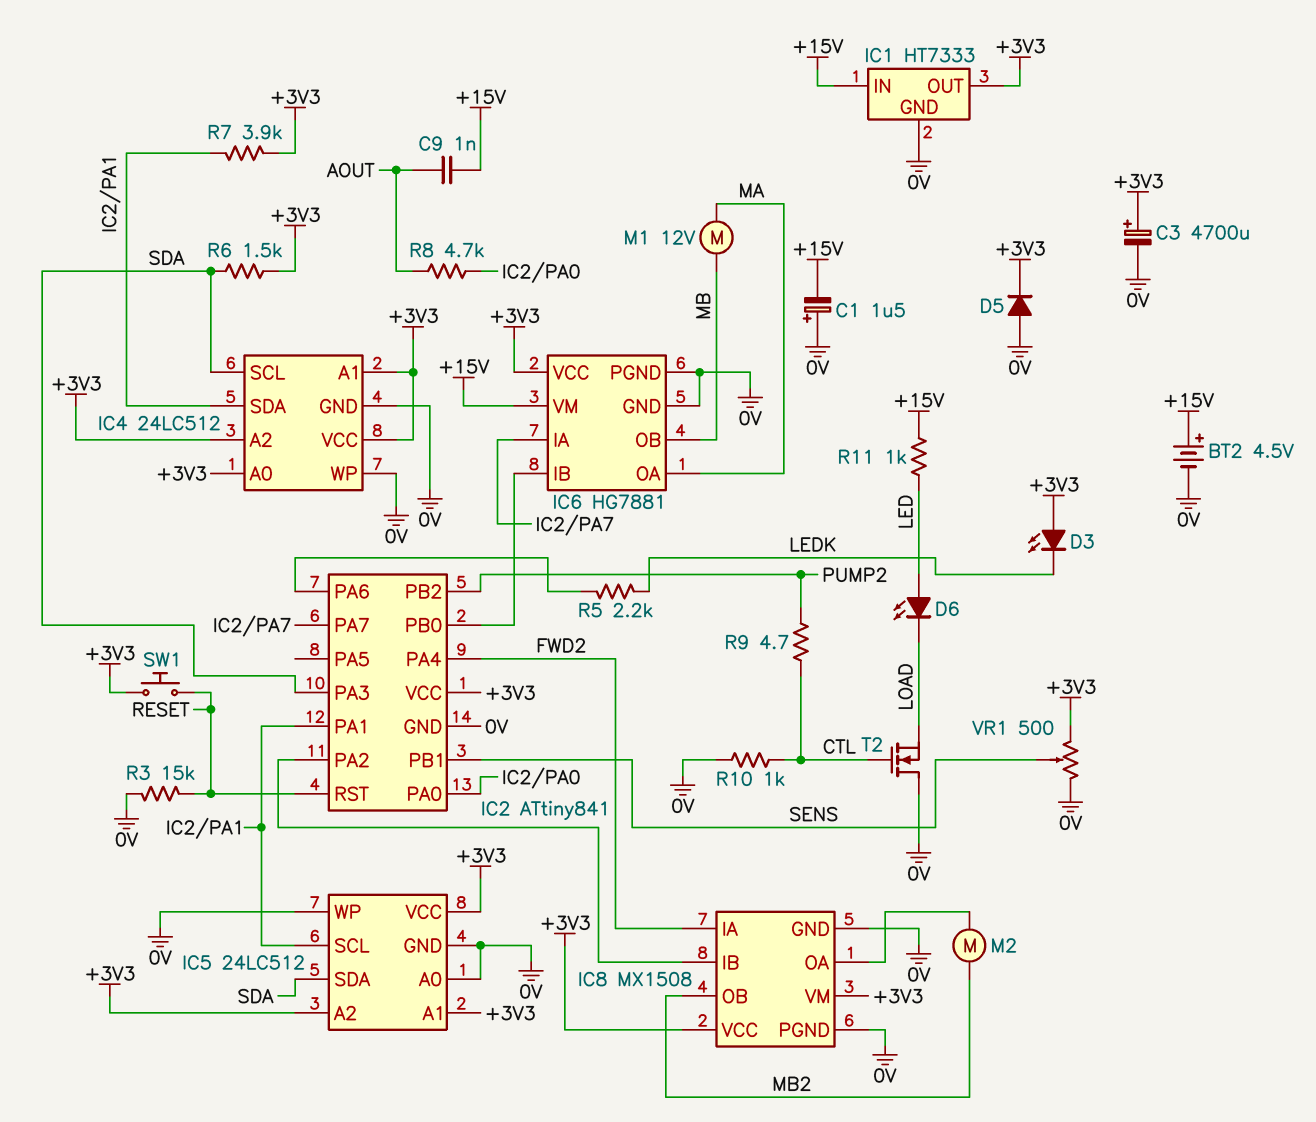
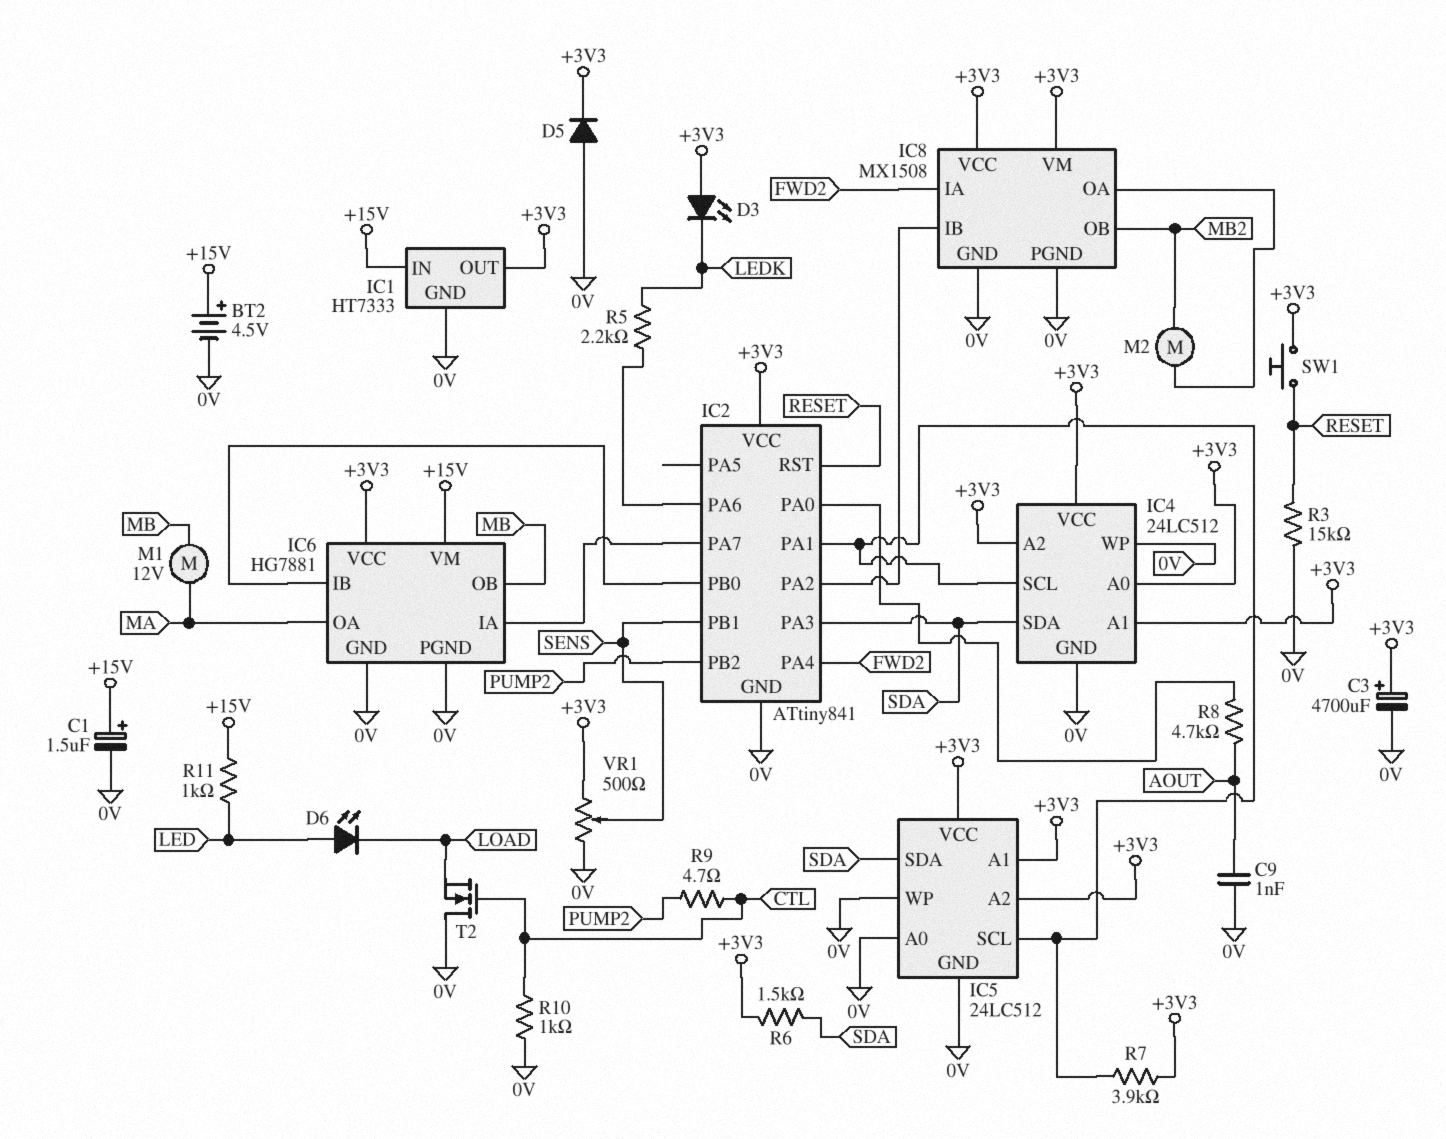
C1: 1.5uF (plus 0V, minus +15V) -> 1.5uF (plus +15V, minus 0V)
C9: 1nF (+15V, AOUT) -> 1nF (0V, AOUT)
IC4 pin SCL: SDA -> IC2/PA1
IC4 pin SDA: IC2/PA1 -> SDA

